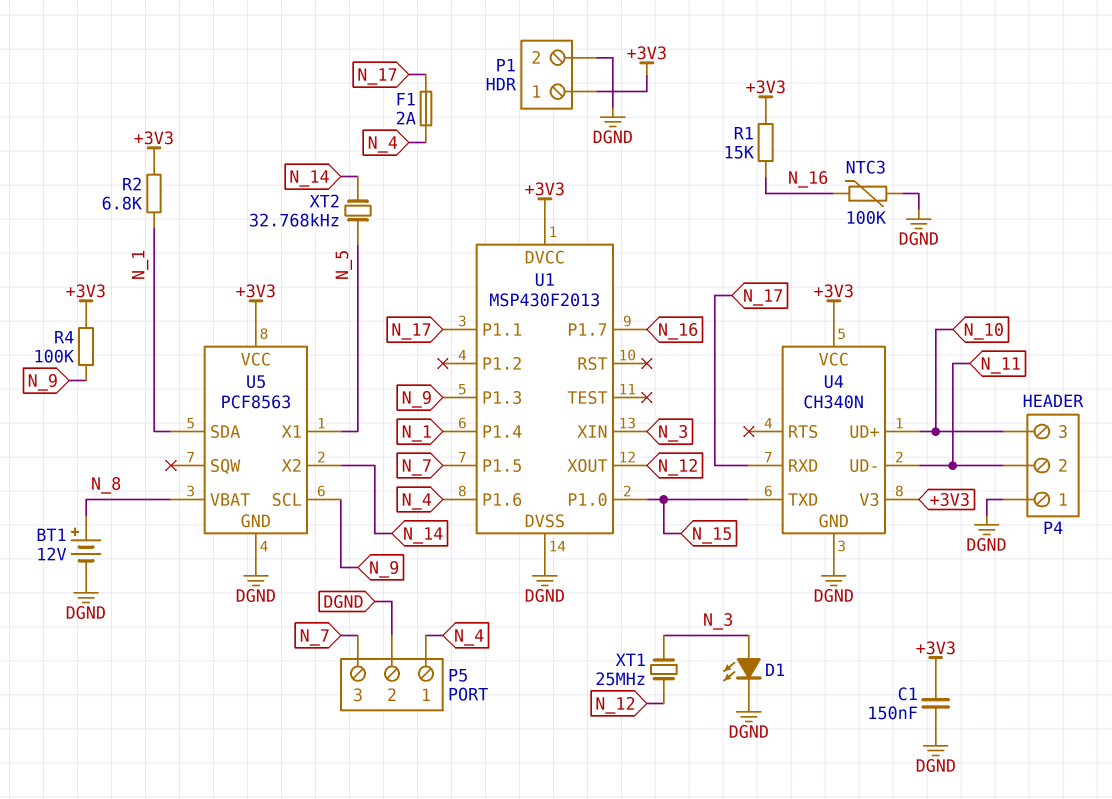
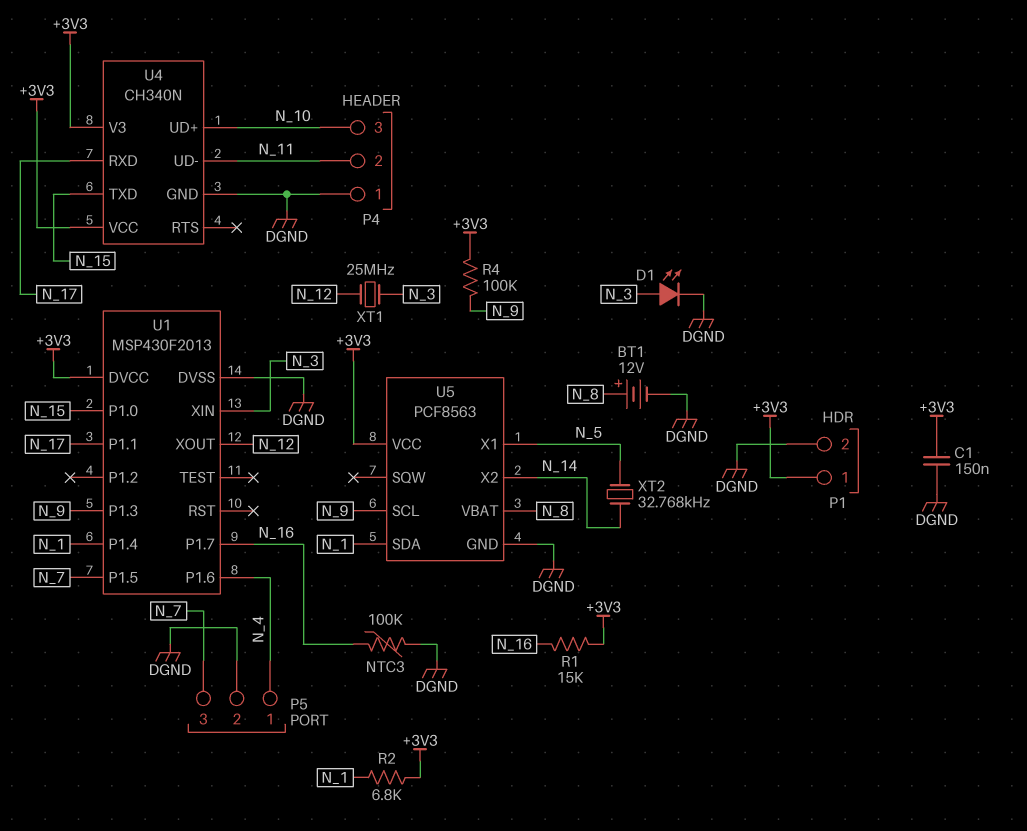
F1: 2A (N_4, N_17) -> none

